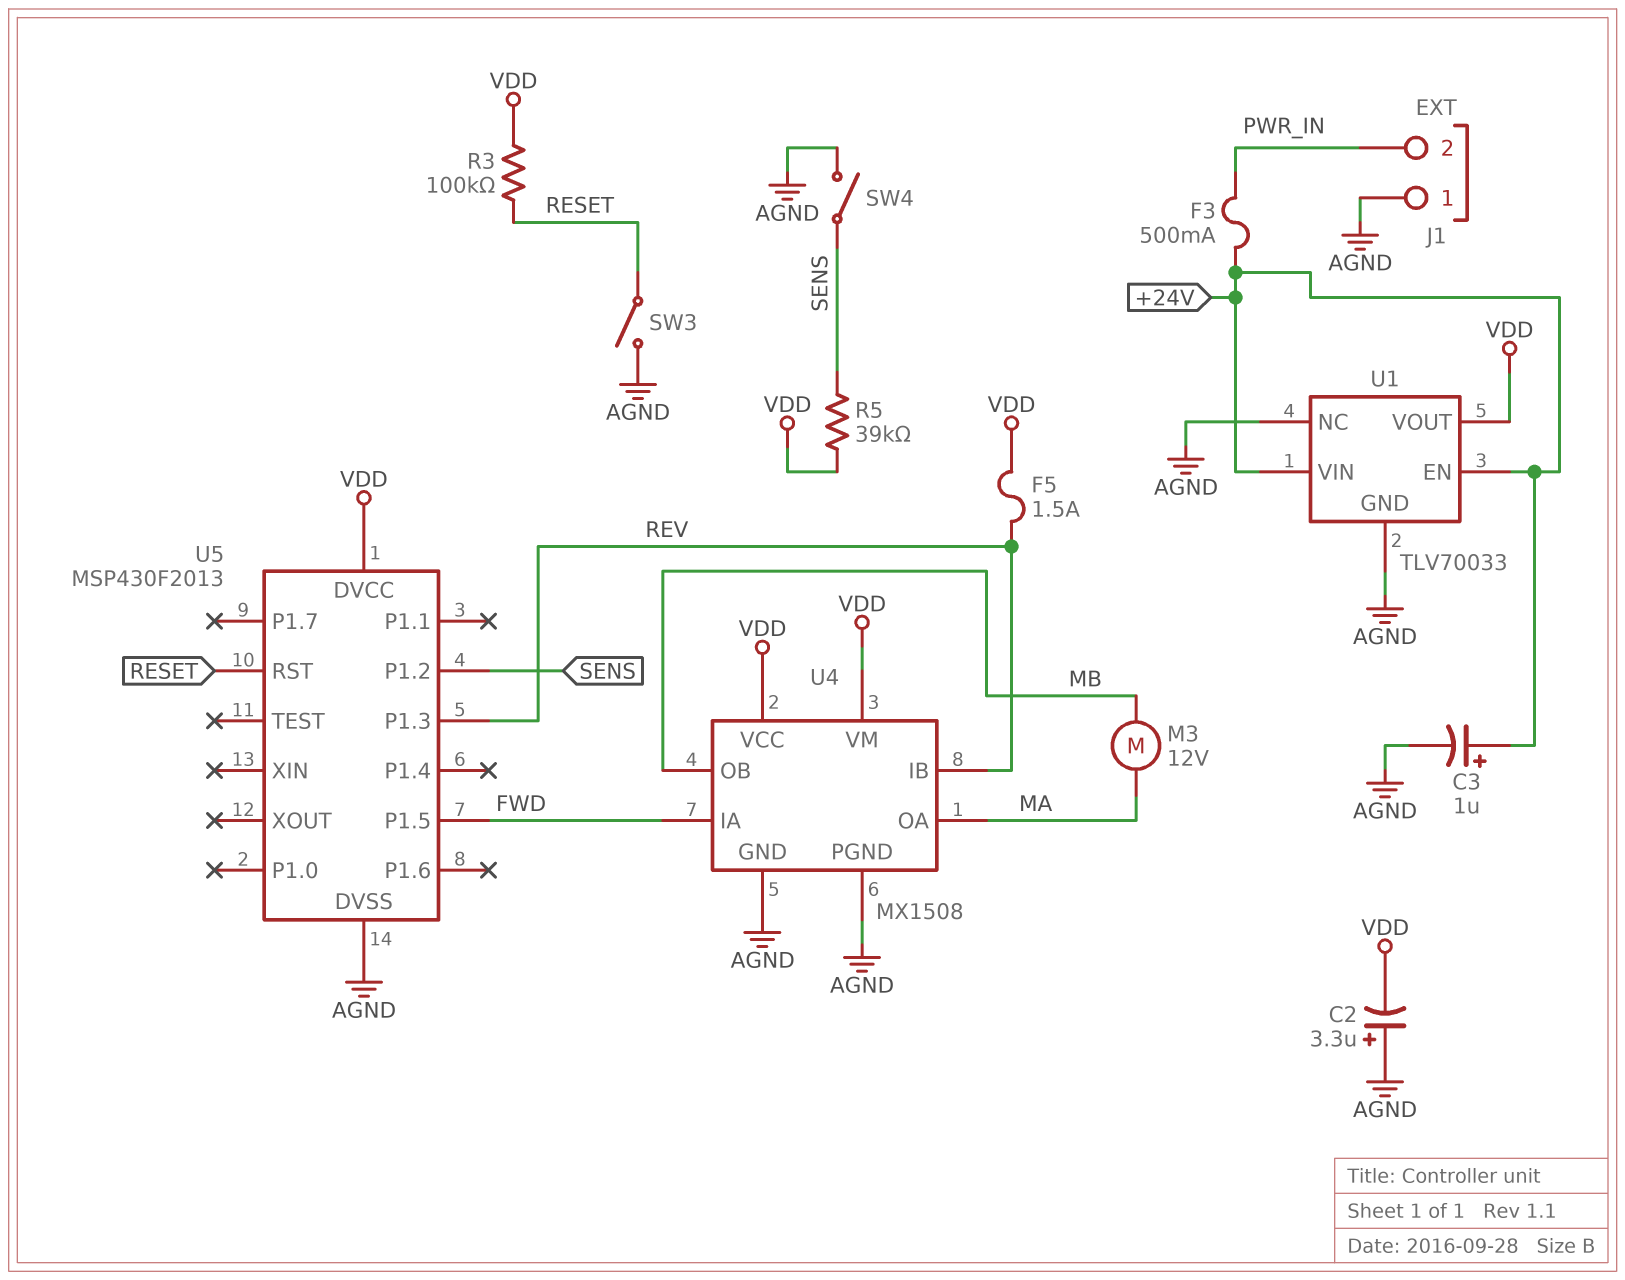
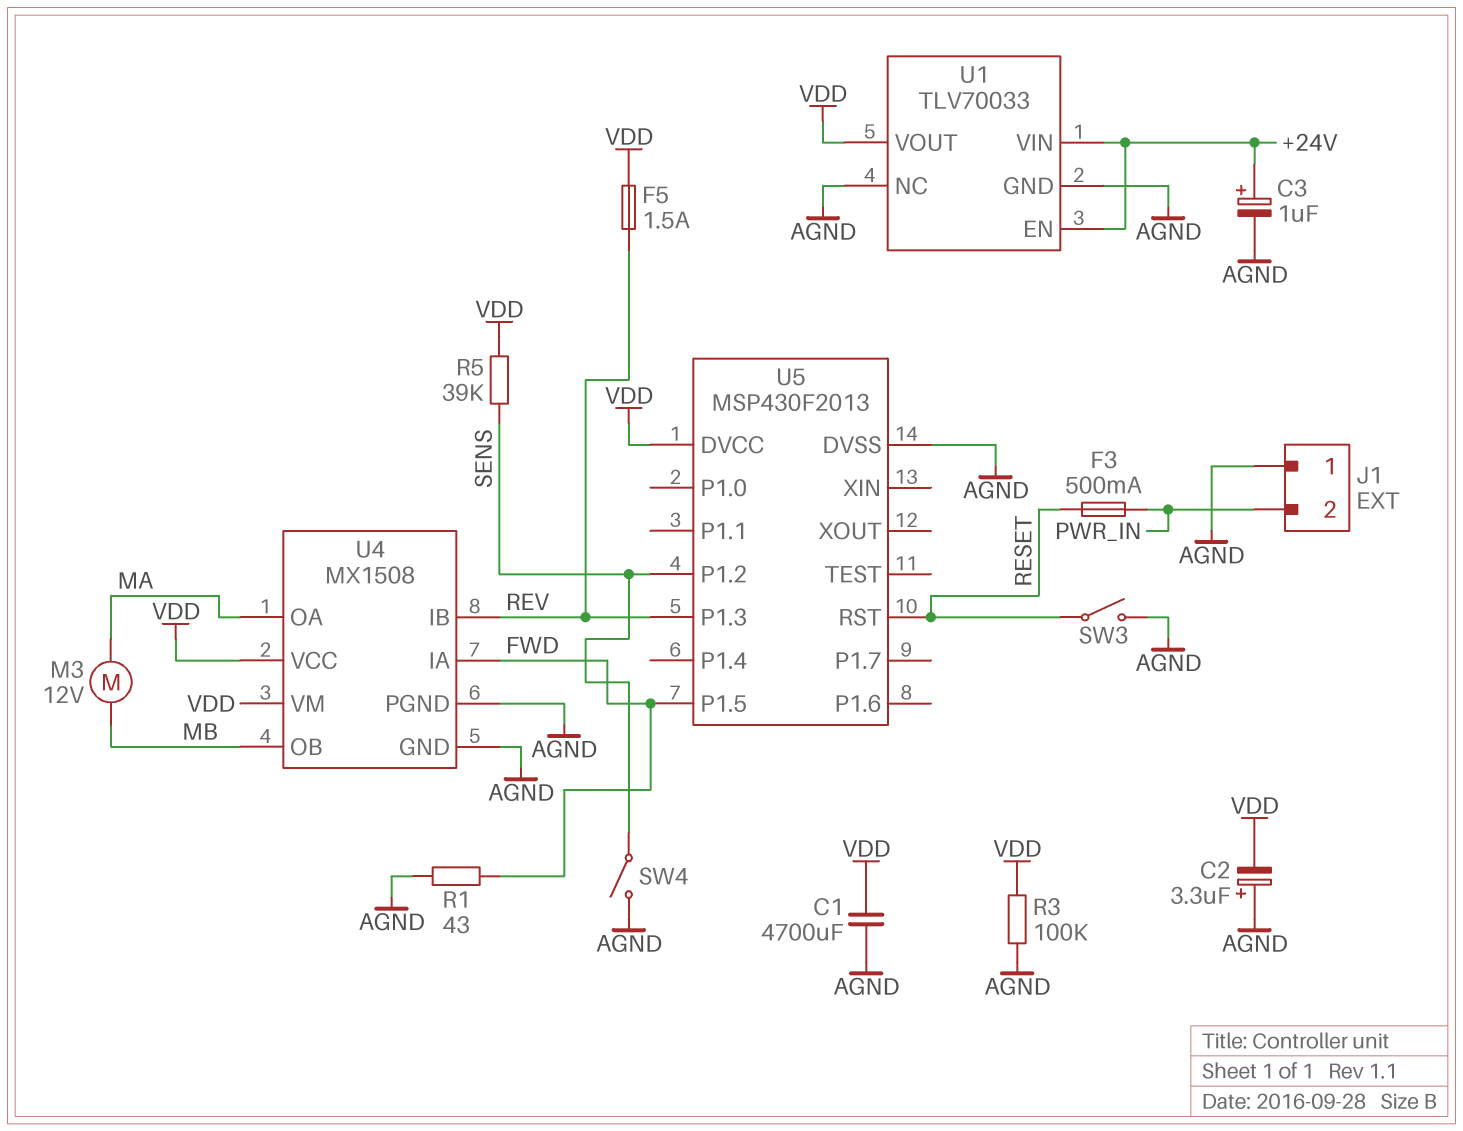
C1: none -> 4700uF (AGND, VDD)
F3: 500mA (+24V, PWR_IN) -> 500mA (PWR_IN, RESET)
R1: none -> 43 (AGND, FWD)
R3: 100k (RESET, VDD) -> 100k (AGND, VDD)

